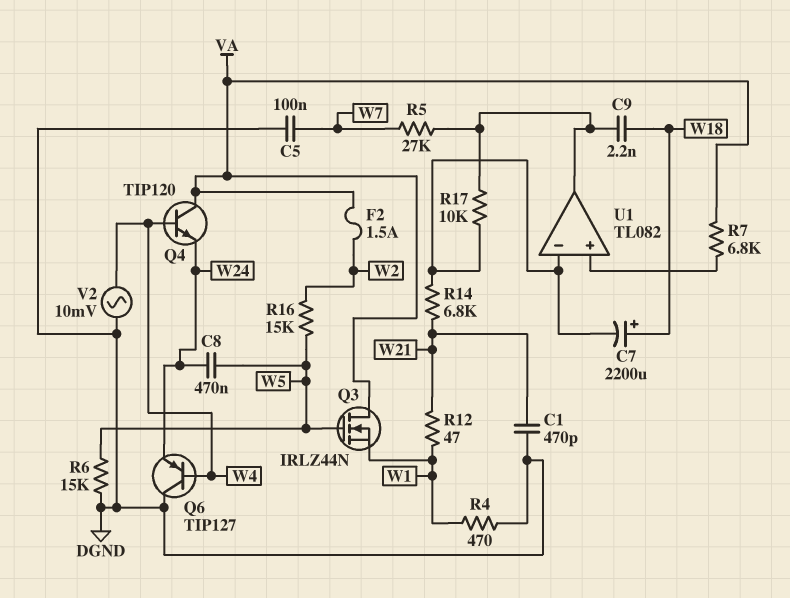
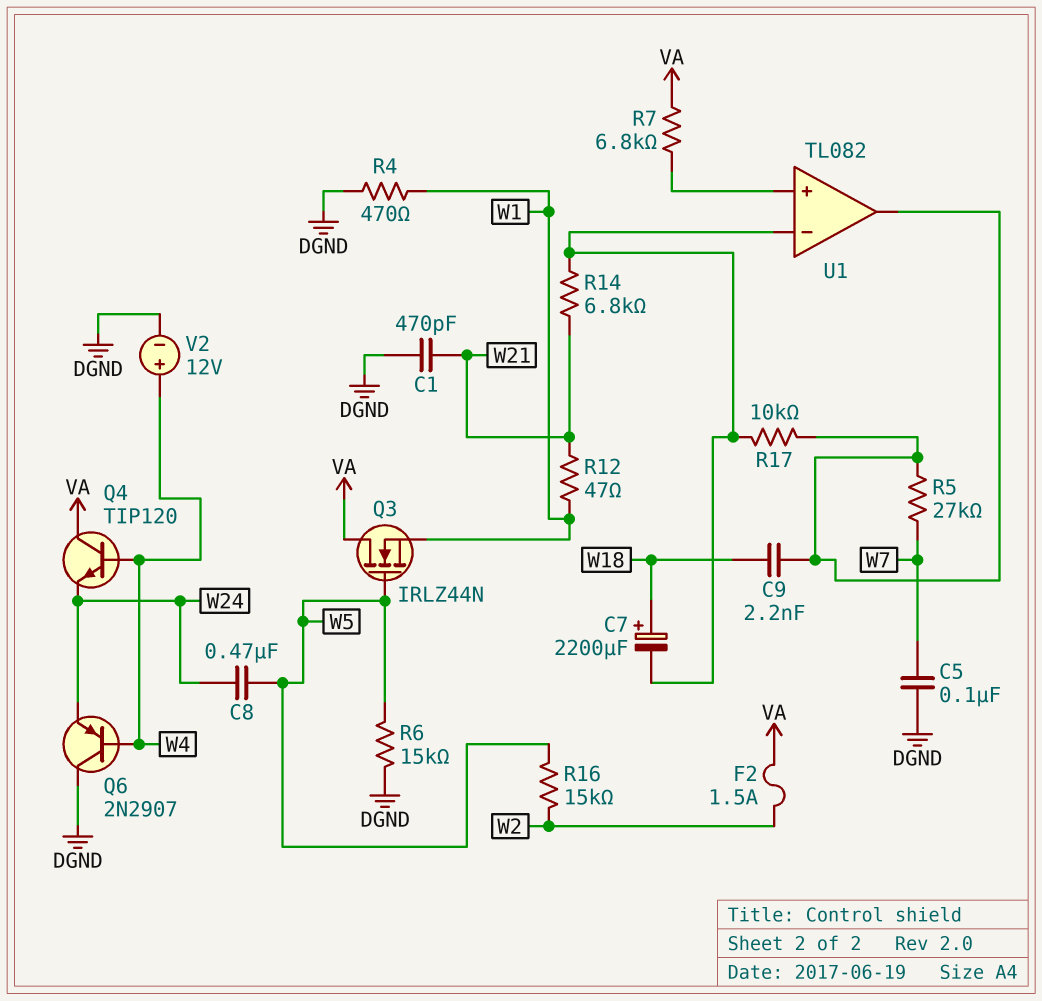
Q6: PNP TIP127 (B W4, C DGND, E W24) -> PNP 2N2907 (B W4, C DGND, E W24)
V2: AC 10mV (DGND, W4) -> 12V (plus W4, minus DGND)

